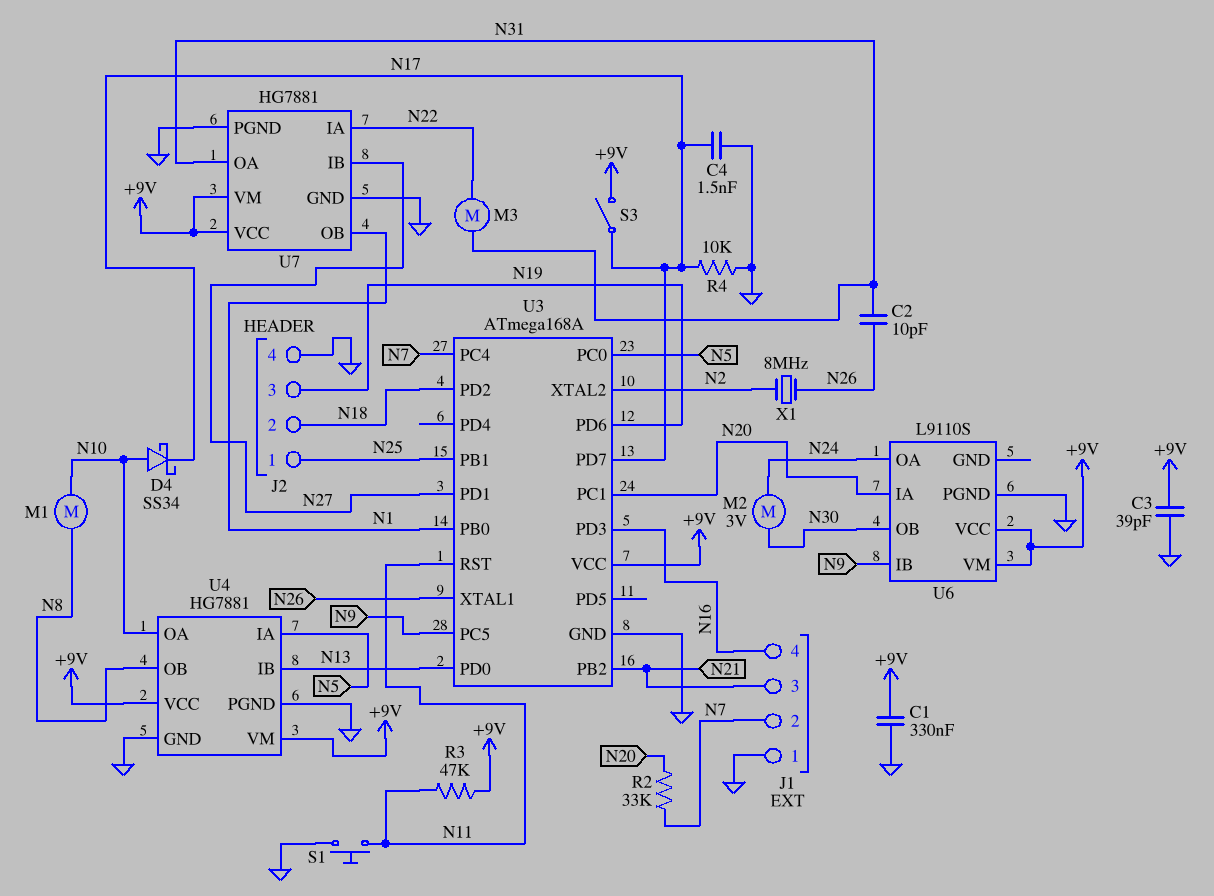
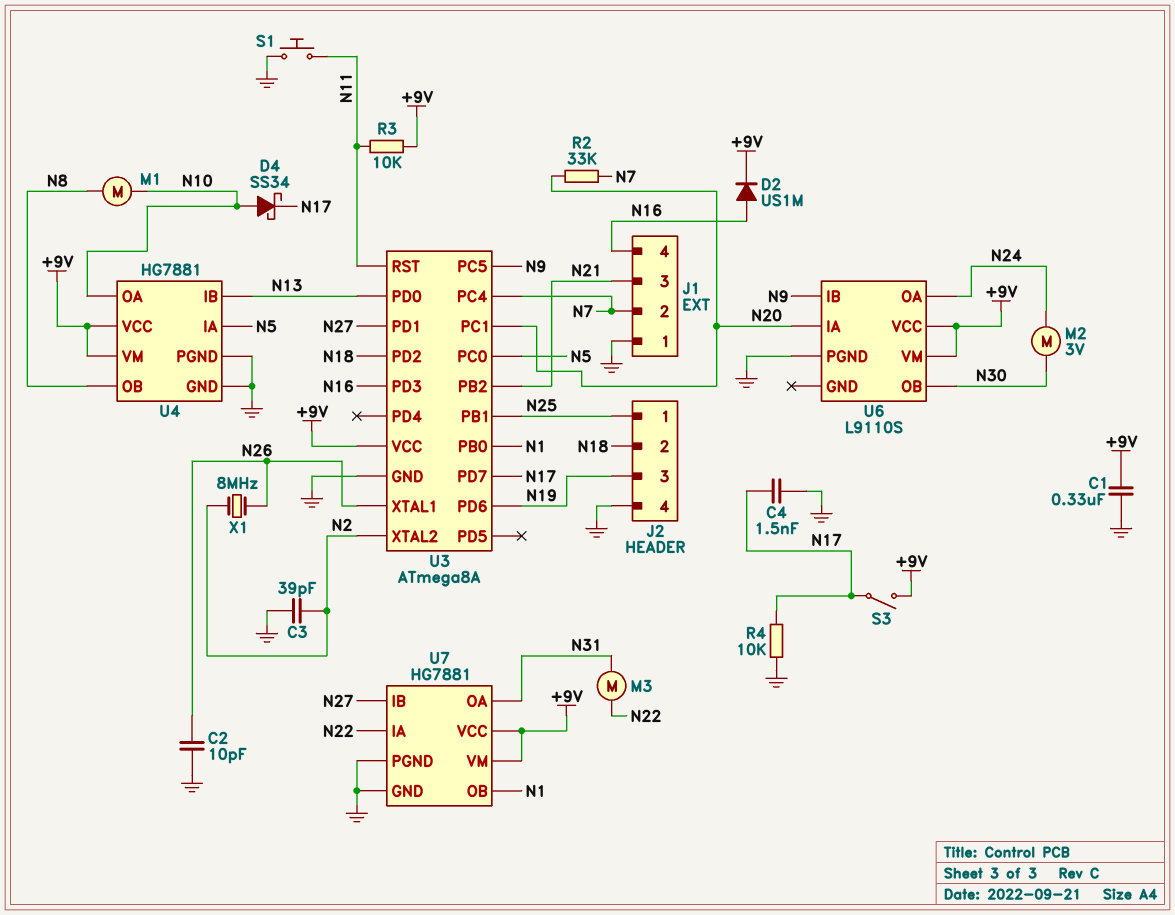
C2: 10pF (N26, N31) -> 10pF (GND, N26)
C3: 39pF (+9V, GND) -> 39pF (GND, N2)
D2: none -> diode US1M (A N16, K +9V)
R3: 47k (+9V, N11) -> 10k (+9V, N11)
U3: ATmega168A -> ATmega8A

